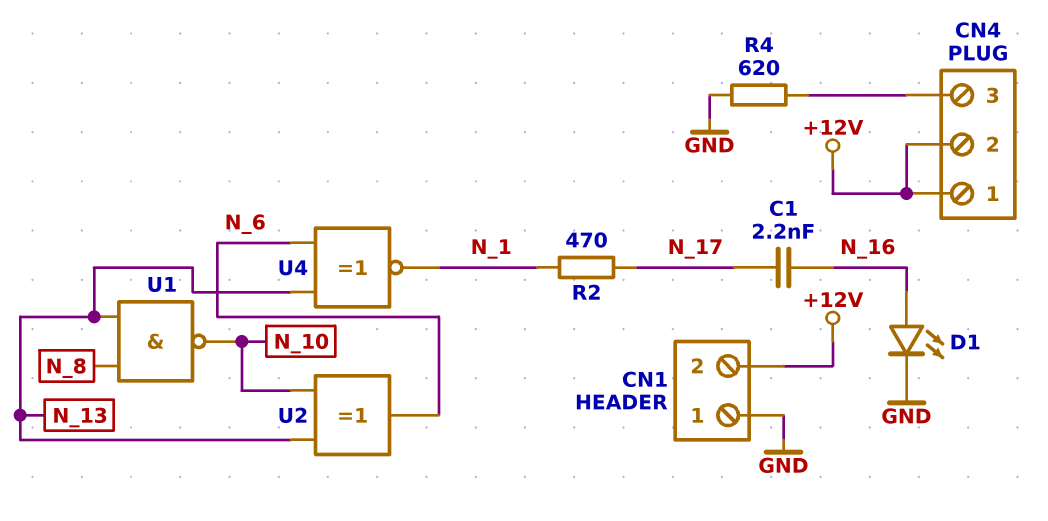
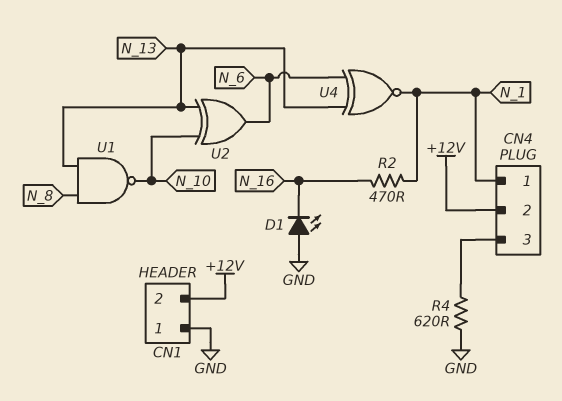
C1: 2.2nF (N_16, N_17) -> none
CN4 pin 1: +12V -> N_1
D1: LED (A N_16, K GND) -> LED (A GND, K N_16)
R2: 470 (N_1, N_17) -> 470 (N_1, N_16)

